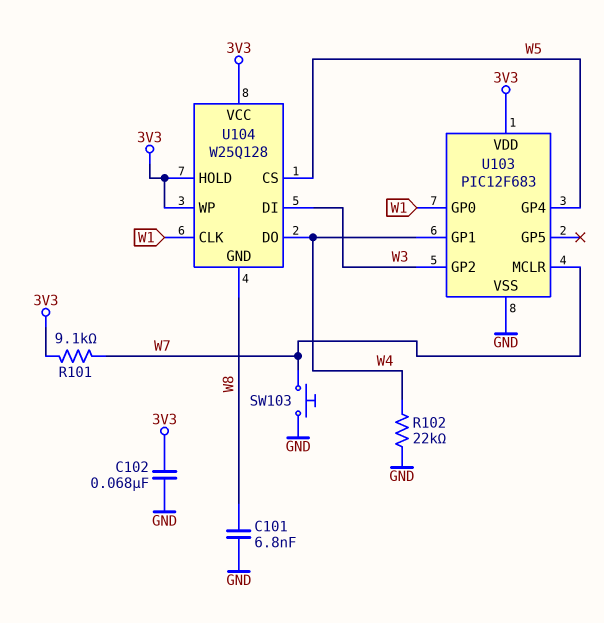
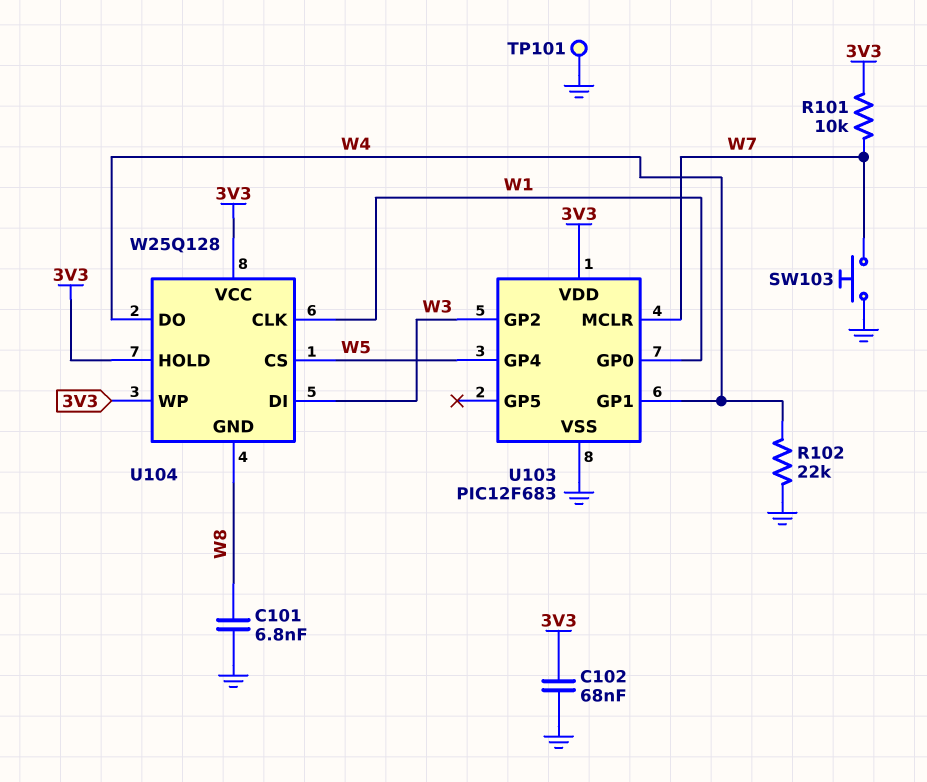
R101: 9.1k (3V3, W7) -> 10k (3V3, W7)
TP101: none -> test point (GND)

